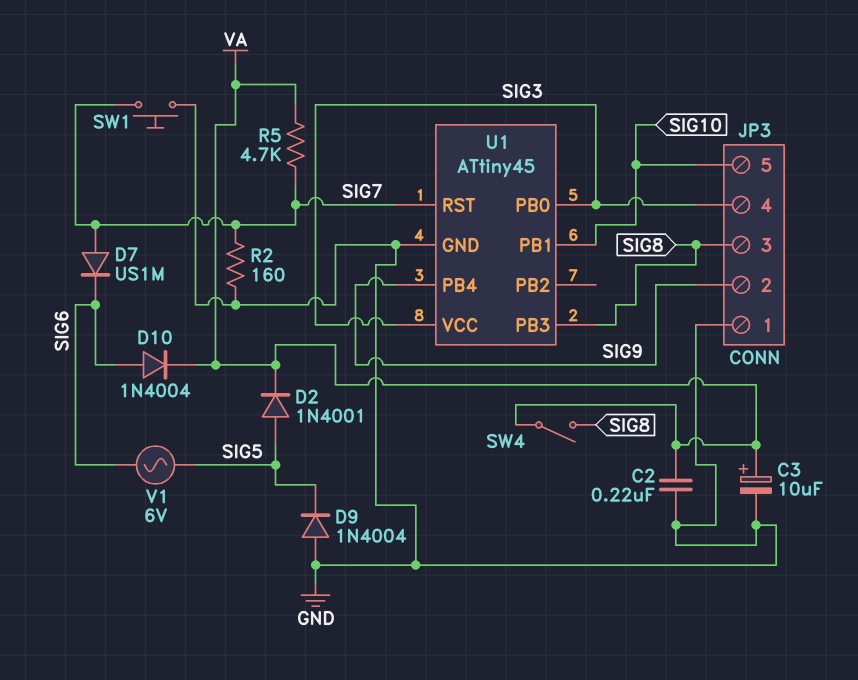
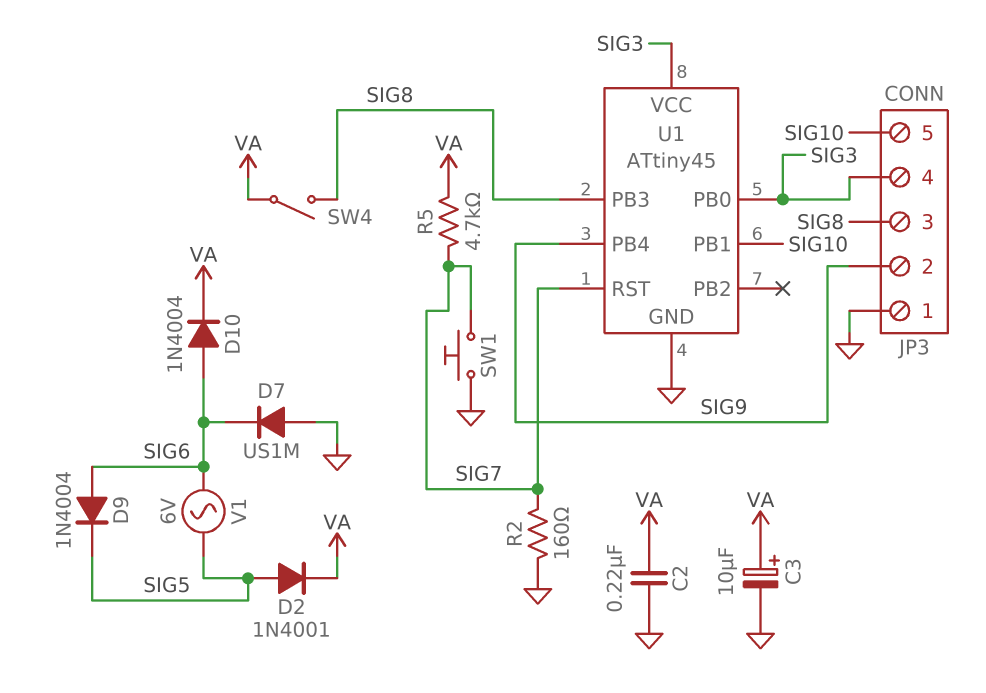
D7: diode US1M (A SIG7, K SIG6) -> diode US1M (A GND, K SIG6)
D9: diode 1N4004 (A GND, K SIG5) -> diode 1N4004 (A SIG6, K SIG5)

